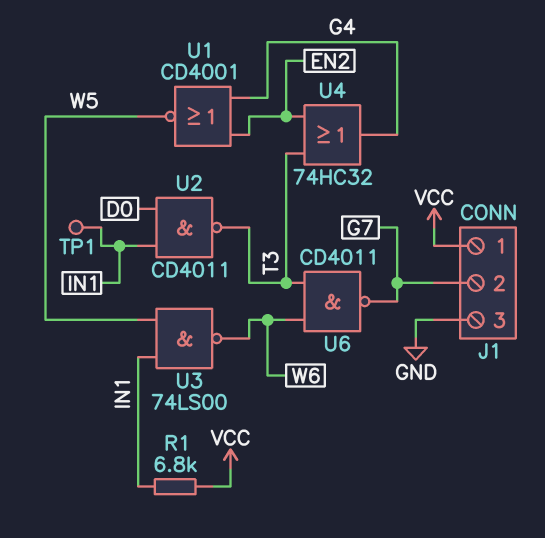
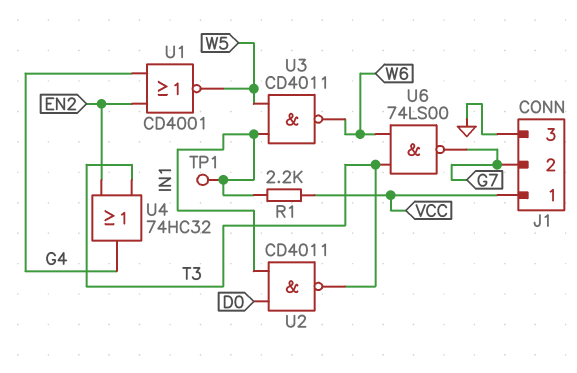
R1: 6.8k (IN1, VCC) -> 2.2k (IN1, VCC)
U3: NAND 74LS00 (in IN1, in W5, out W6) -> NAND CD4011 (in IN1, in W5, out W6)
U6: NAND CD4011 (in T3, in W6, out G7) -> NAND 74LS00 (in T3, in W6, out G7)

